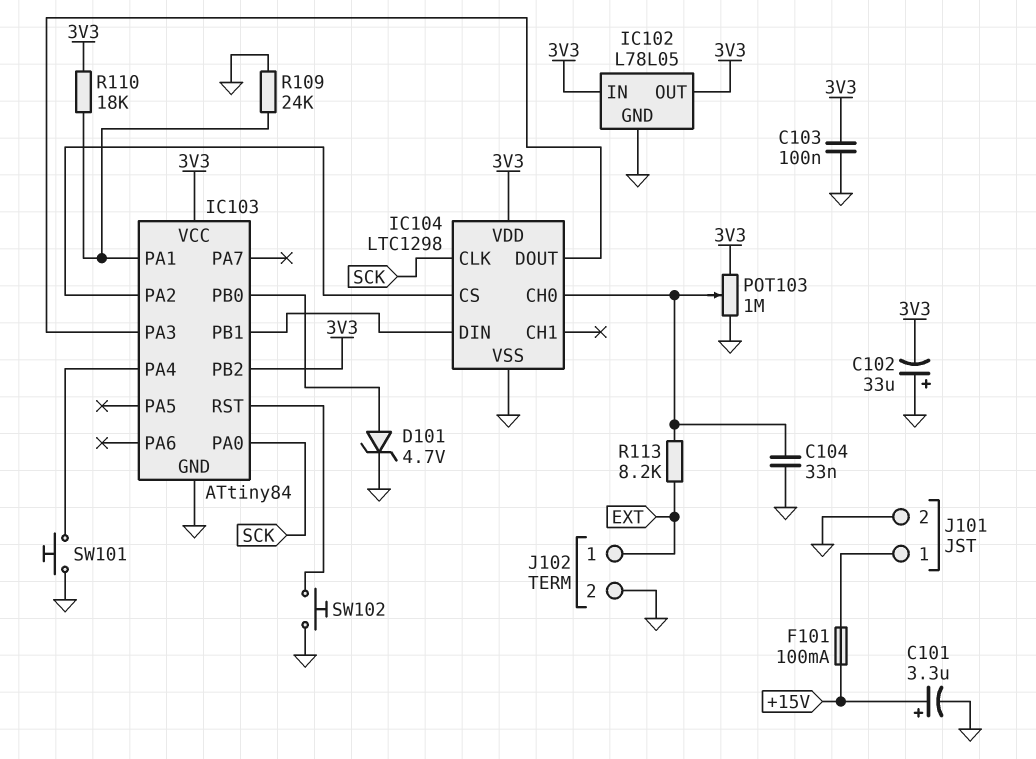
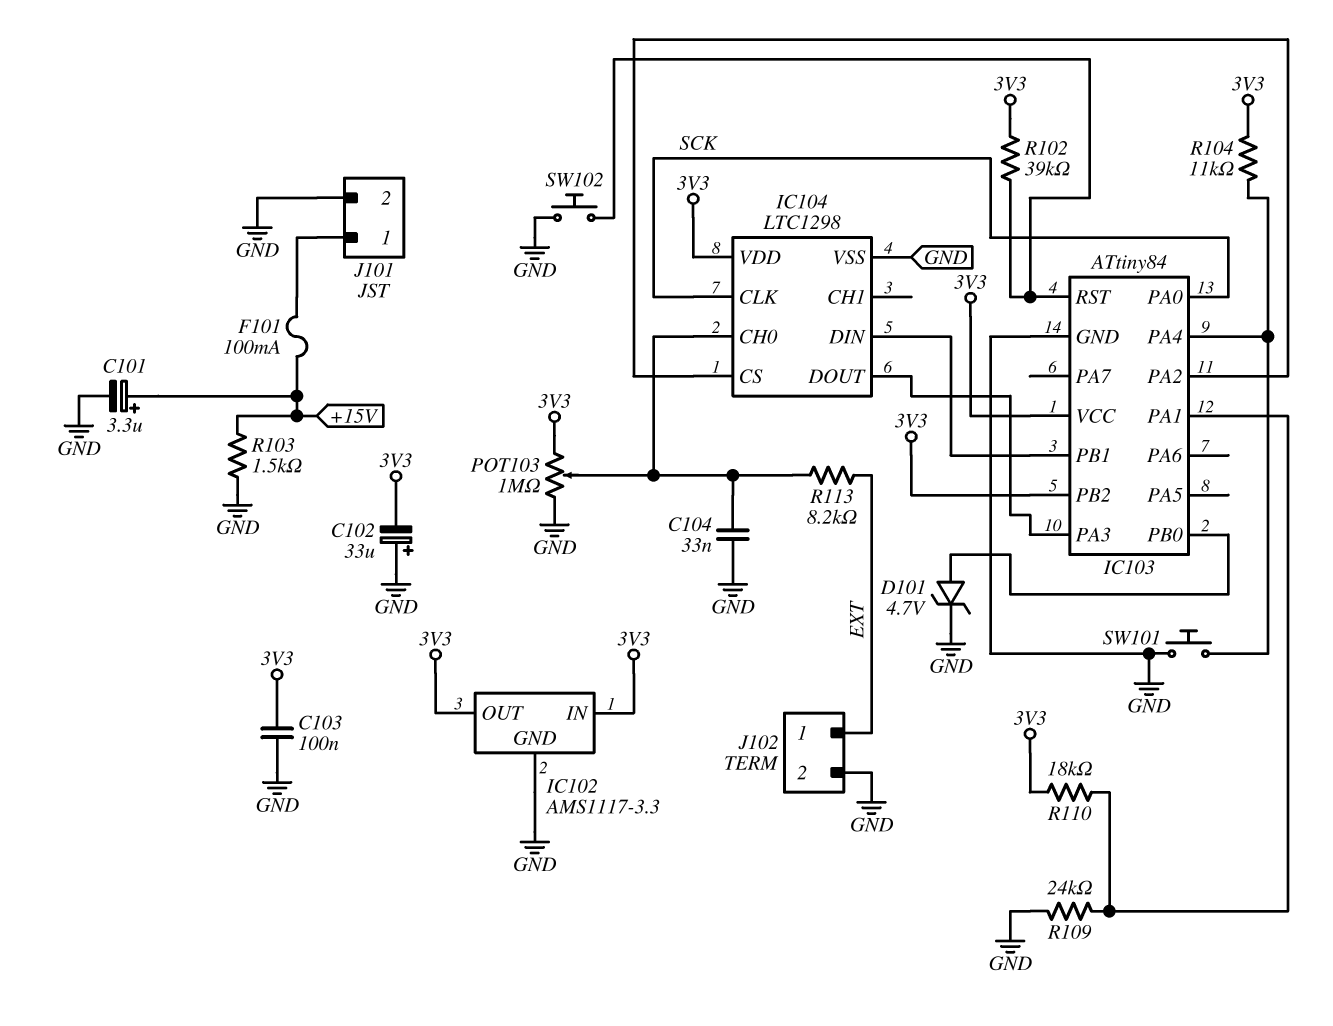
IC102: L78L05 -> AMS1117-3.3
R102: none -> 39k (3V3, IC103/RST)
R103: none -> 1.5k (+15V, GND)
R104: none -> 11k (3V3, IC103/PA4)

